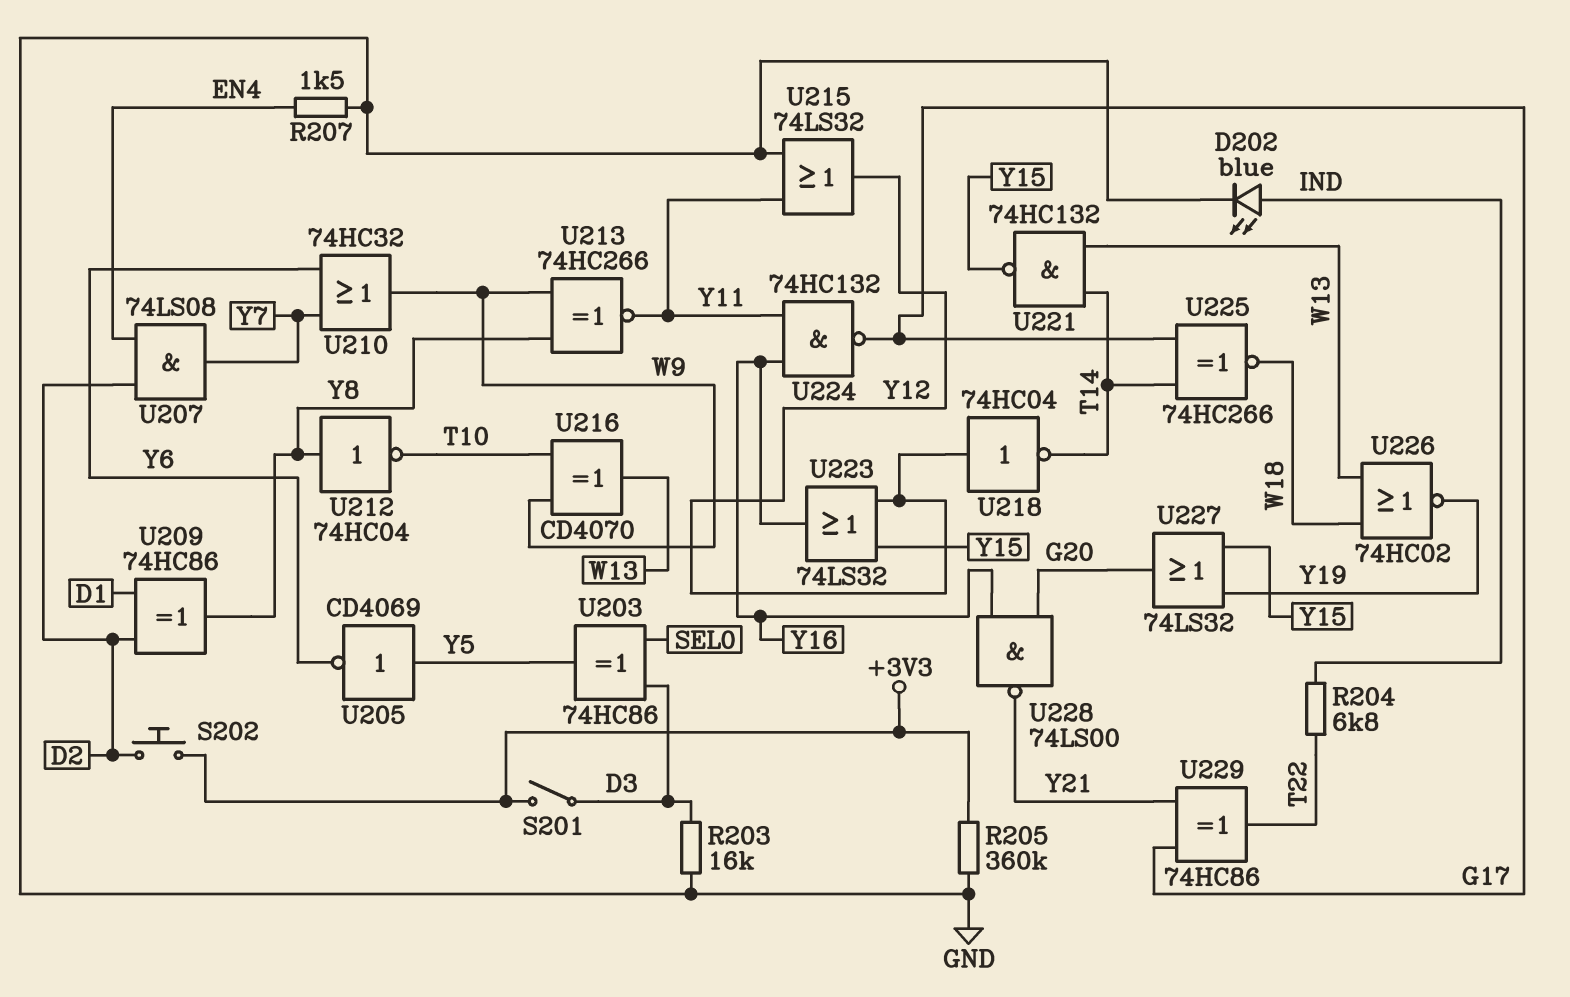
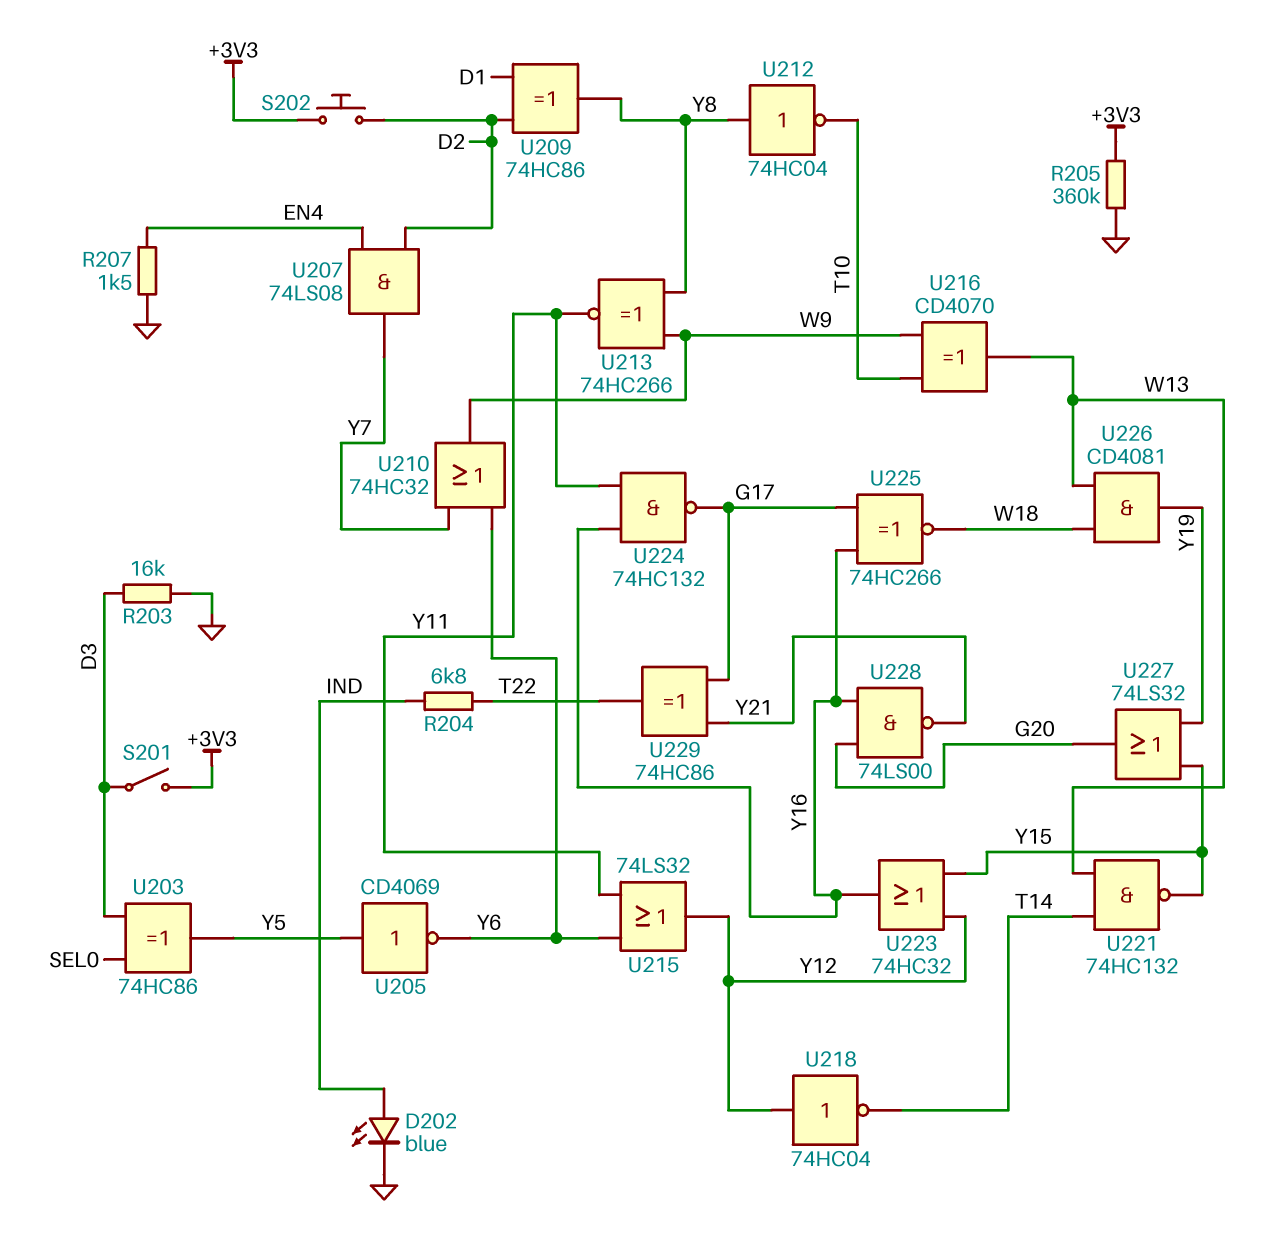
U215: OR 74LS32 (in GND, in Y11, out Y12) -> OR 74LS32 (in Y6, in Y11, out Y12)
U223: OR 74LS32 (in Y12, in Y15, out Y16) -> OR 74HC32 (in Y12, in Y15, out Y16)
U225: XNOR 74HC266 (in G17, in T14, out W18) -> XNOR 74HC266 (in G17, in Y16, out W18)
U226: NOR 74HC02 (in W13, in W18, out Y19) -> AND CD4081 (in W13, in W18, out Y19)

